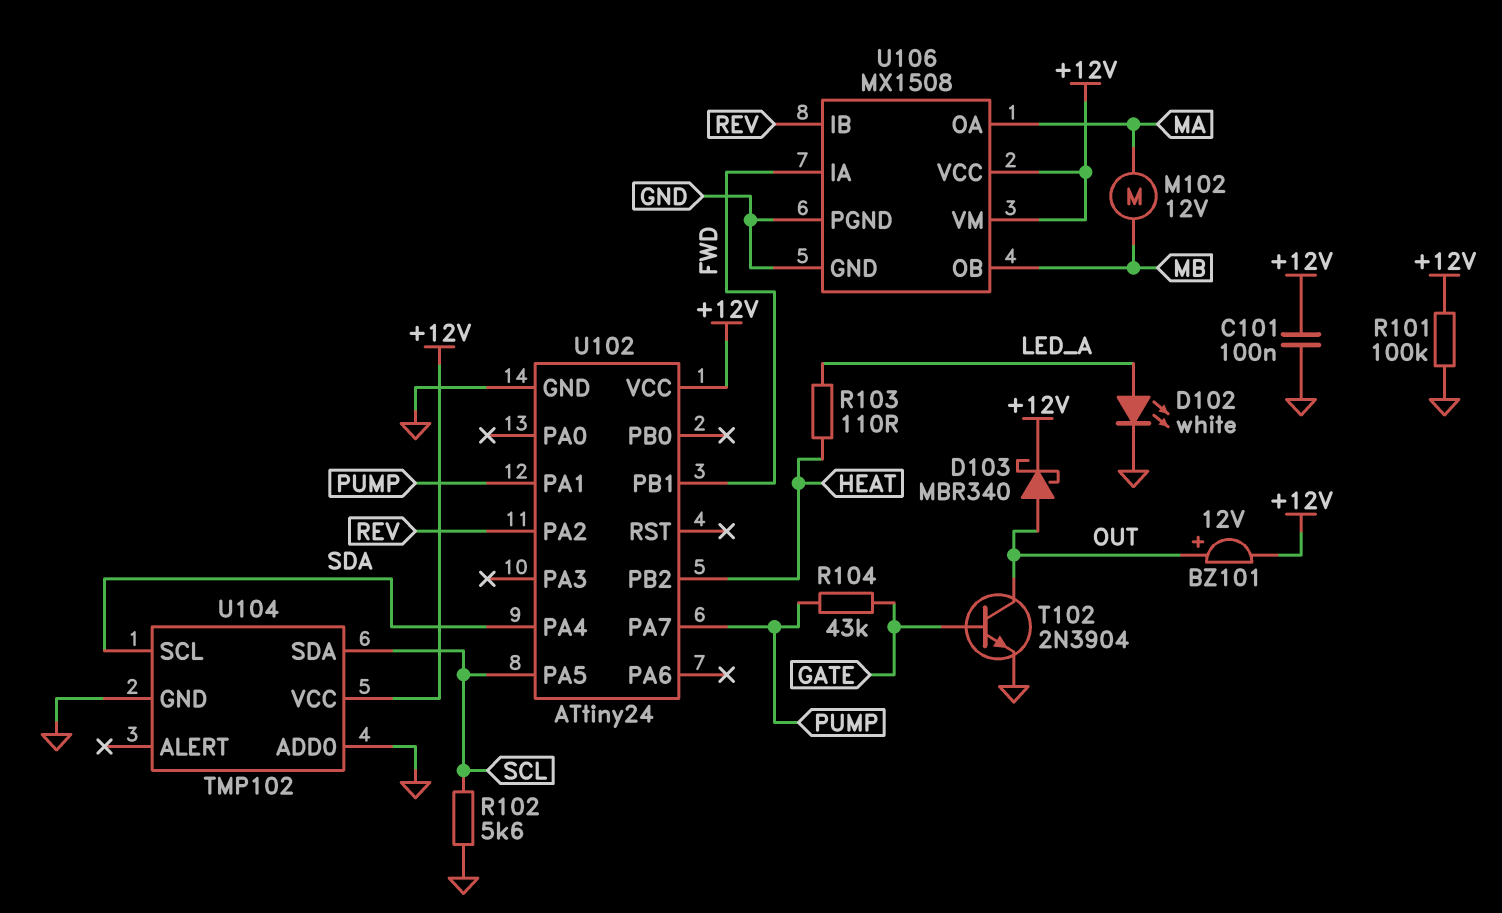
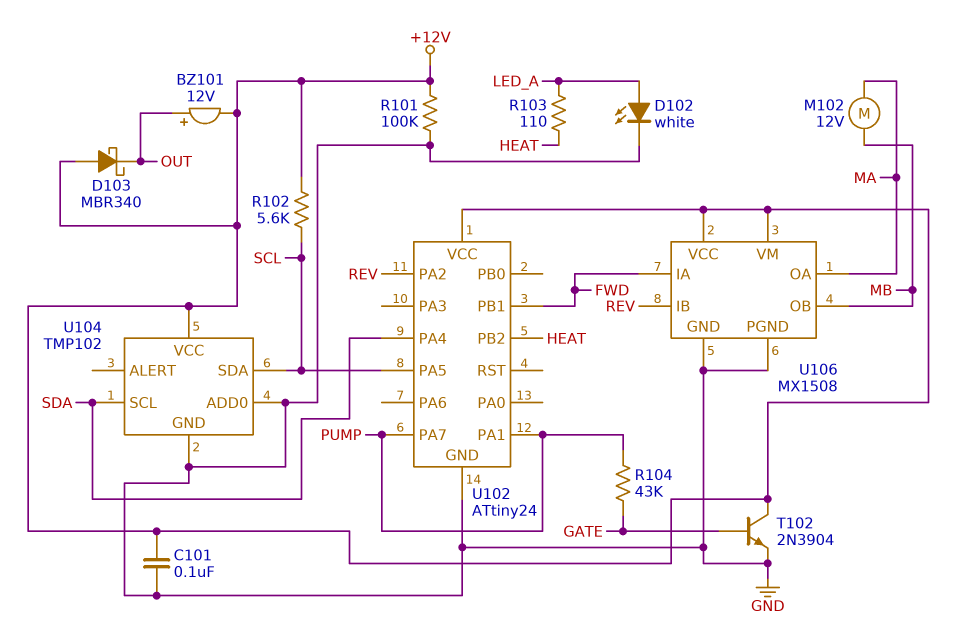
D103: schottky MBR340 (A OUT, K +12V) -> schottky MBR340 (A +12V, K OUT)
R102: 5.6k (GND, SCL) -> 5.6k (+12V, SCL)
T102: NPN 2N3904 (B GATE, C OUT, E GND) -> NPN 2N3904 (B GATE, C +12V, E GND)

